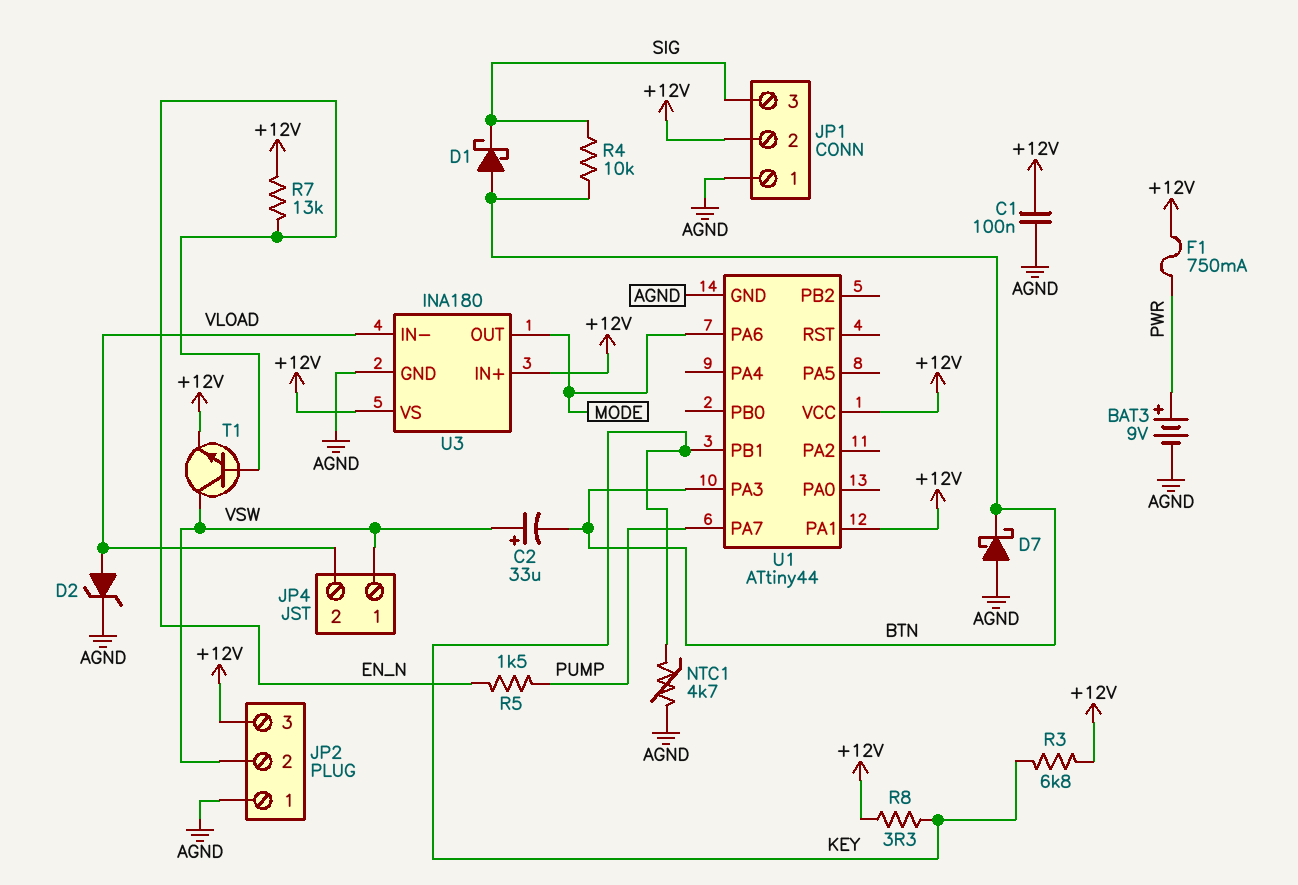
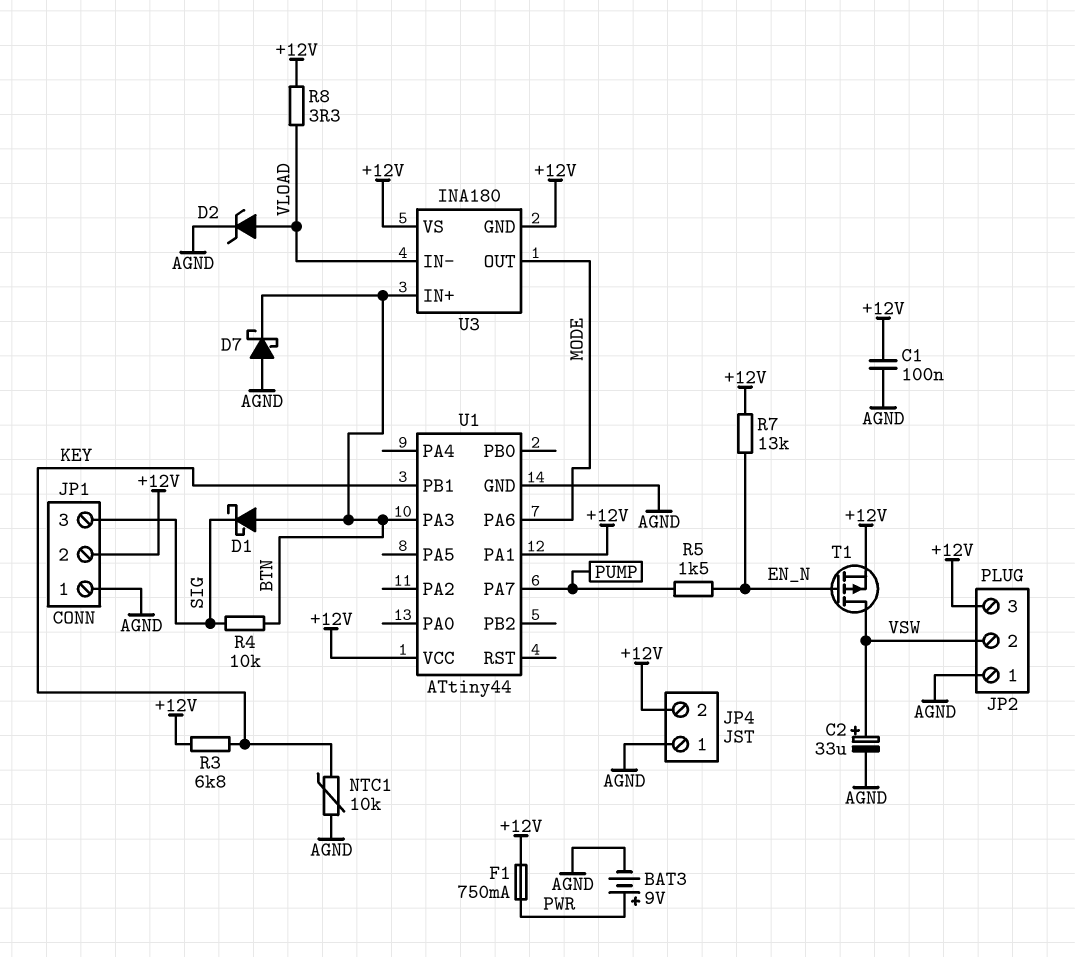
C2: 33uF (plus VSW, minus BTN) -> 33uF (plus VSW, minus AGND)
JP4 pin 1: VSW -> AGND
JP4 pin 2: VLOAD -> +12V
NTC1: 4.7k (AGND, KEY) -> 10k (AGND, KEY)
R8: 3.3 (+12V, KEY) -> 3.3 (+12V, VLOAD)
T1: NPN (B EN_N, C VSW, E +12V) -> PMOS (G EN_N, D VSW, S +12V)
U3 pin GND: AGND -> +12V
U3 pin IN+: +12V -> BTN

